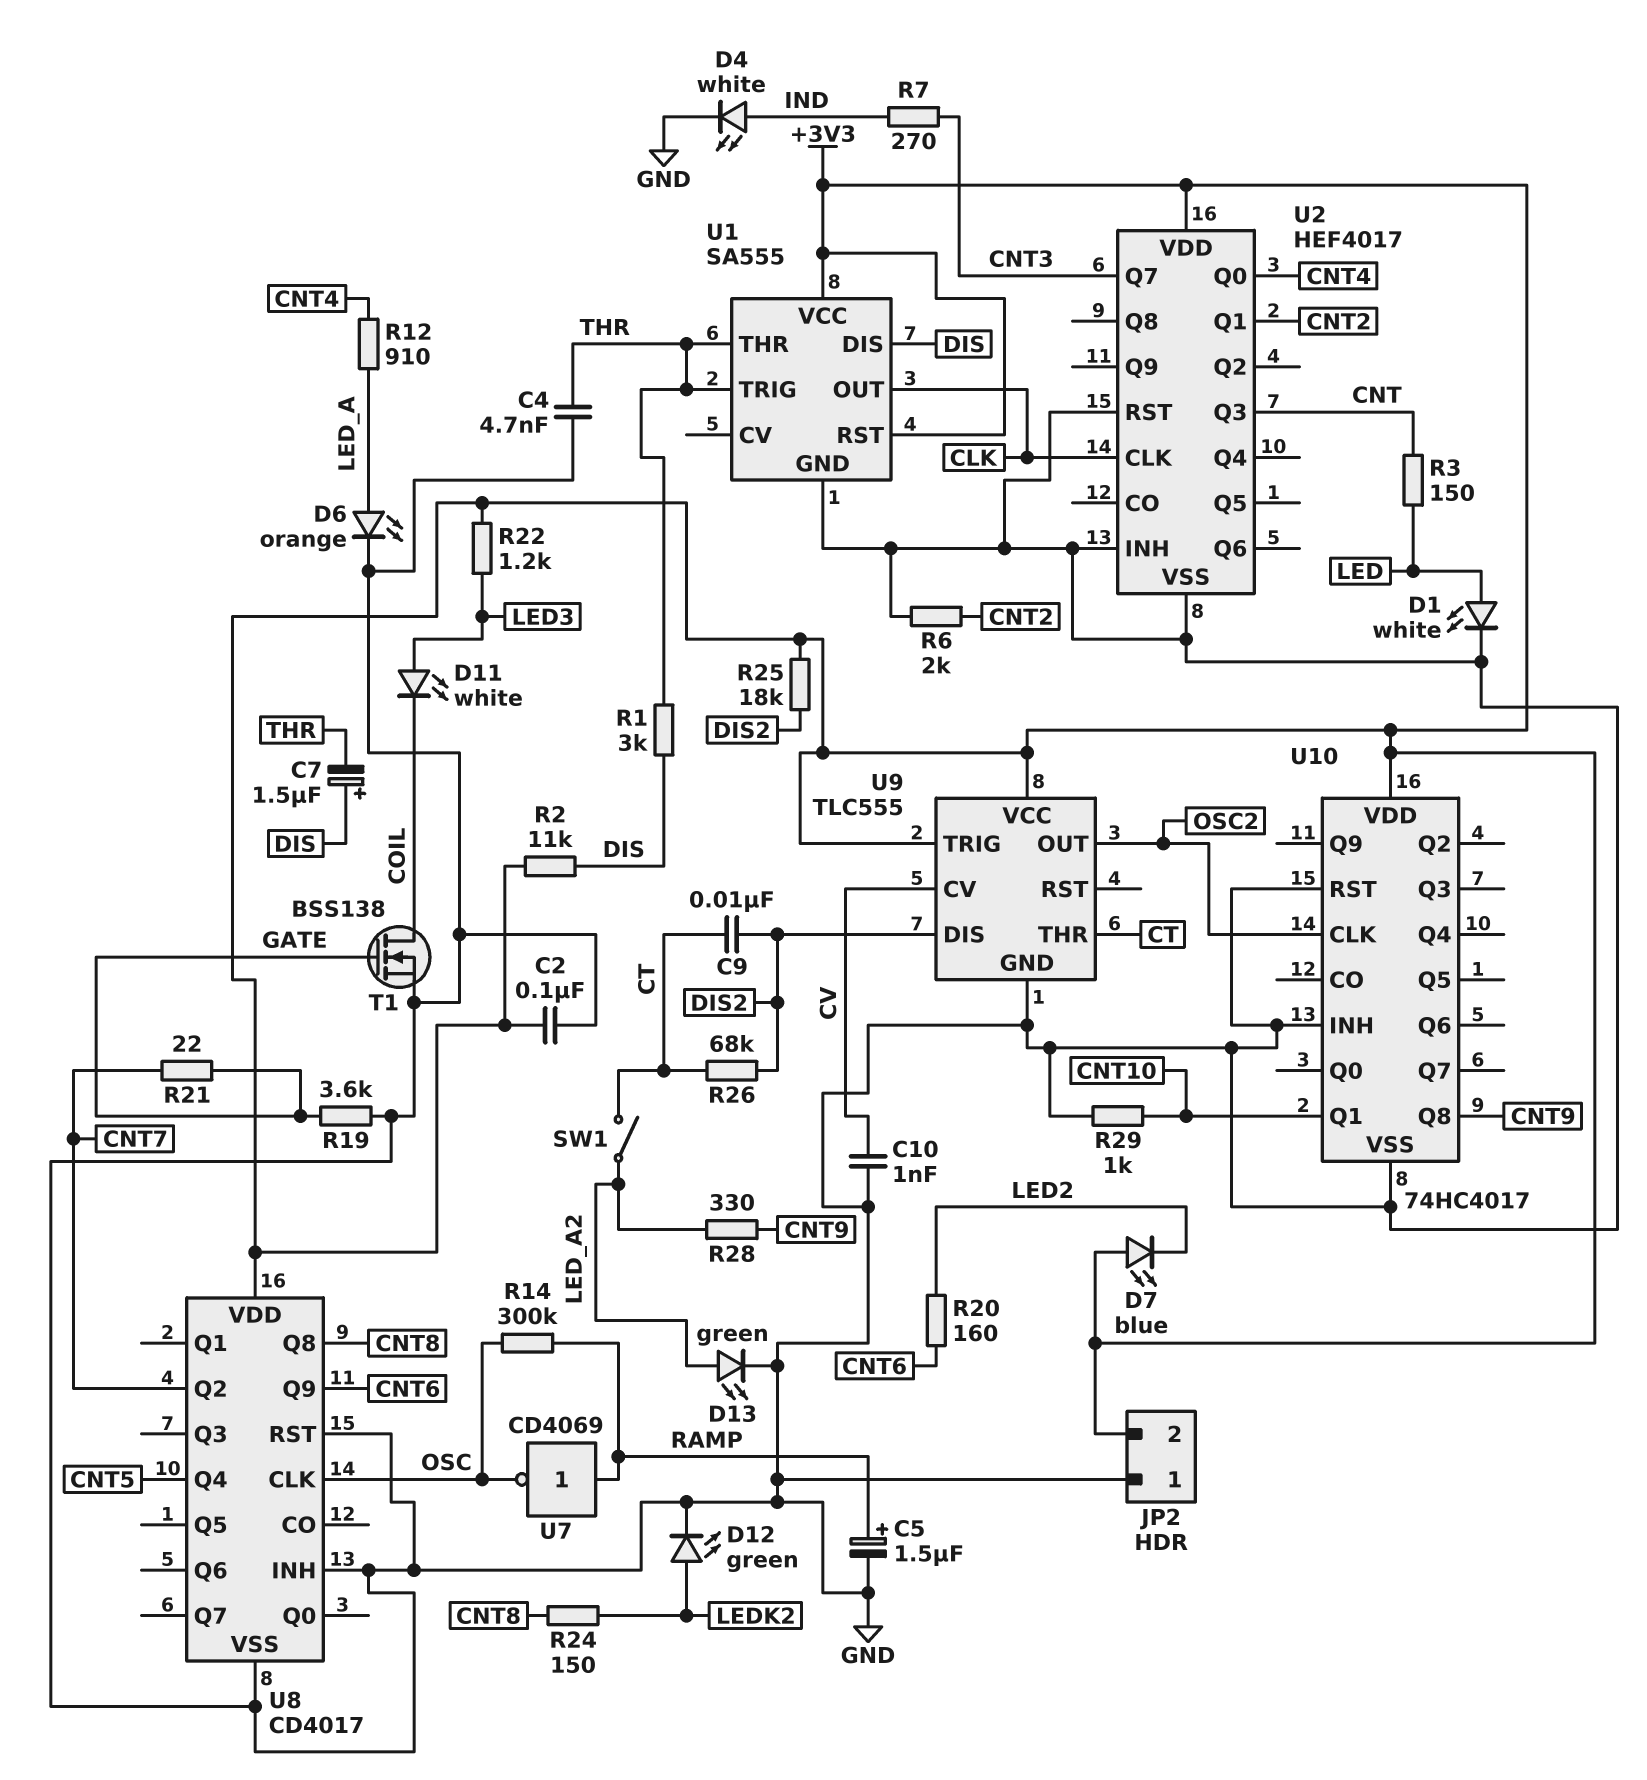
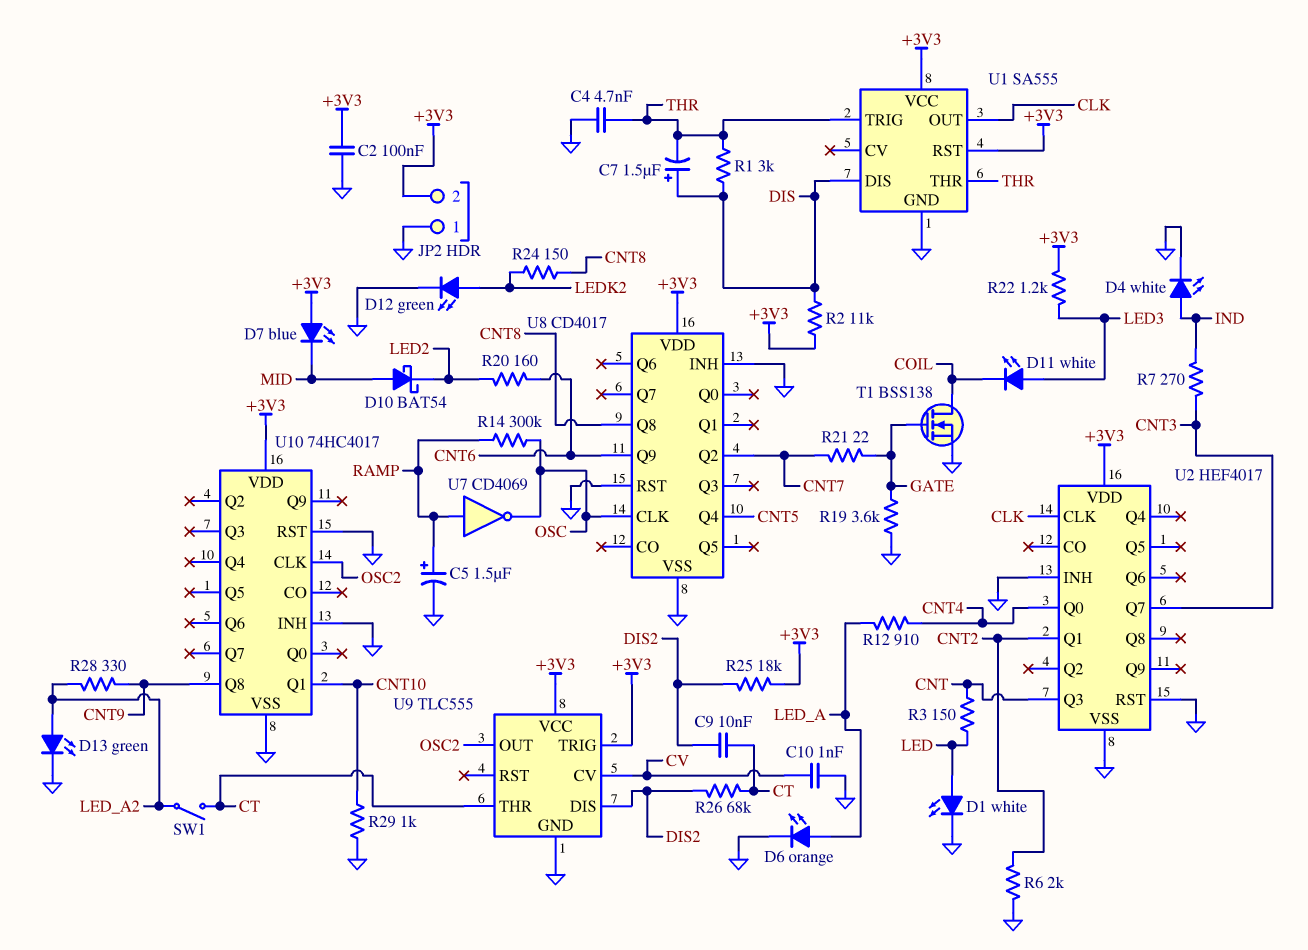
D7: LED blue (A +3V3, K LED2) -> LED blue (A +3V3, K MID)
D10: none -> schottky BAT54 (A MID, K LED2)

